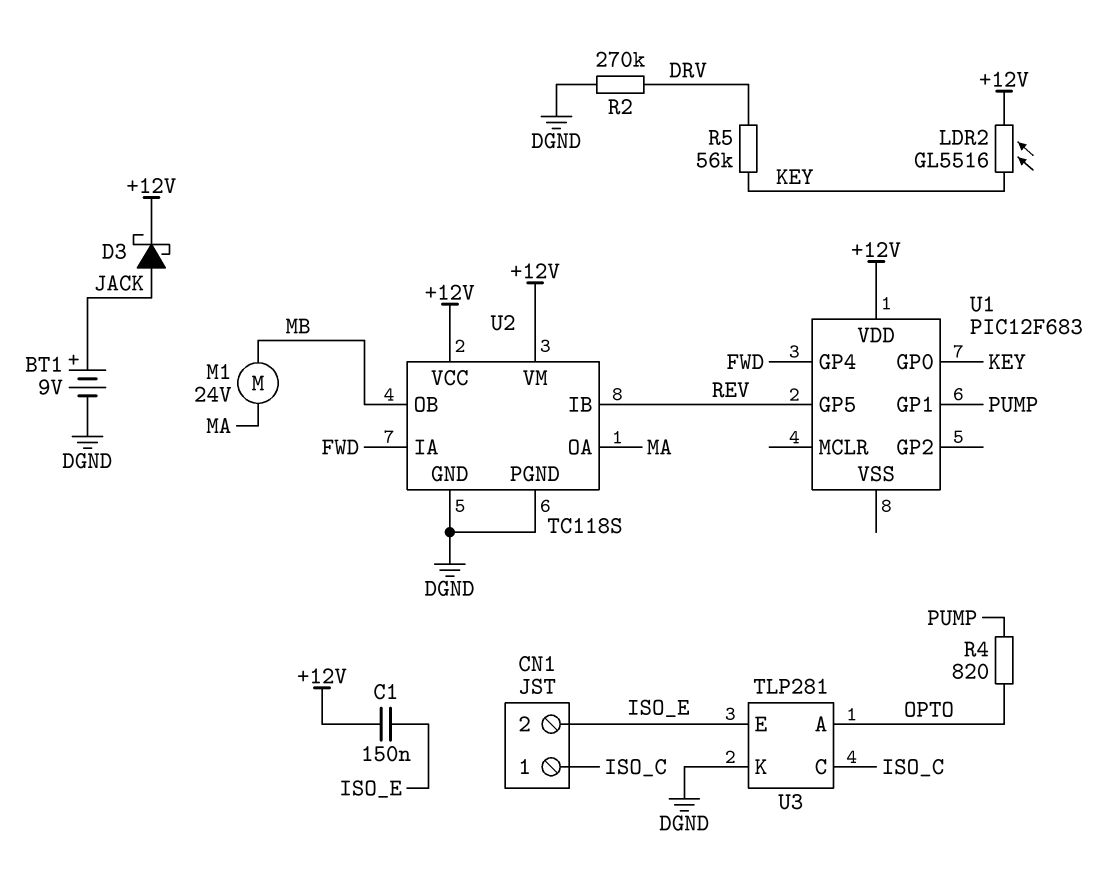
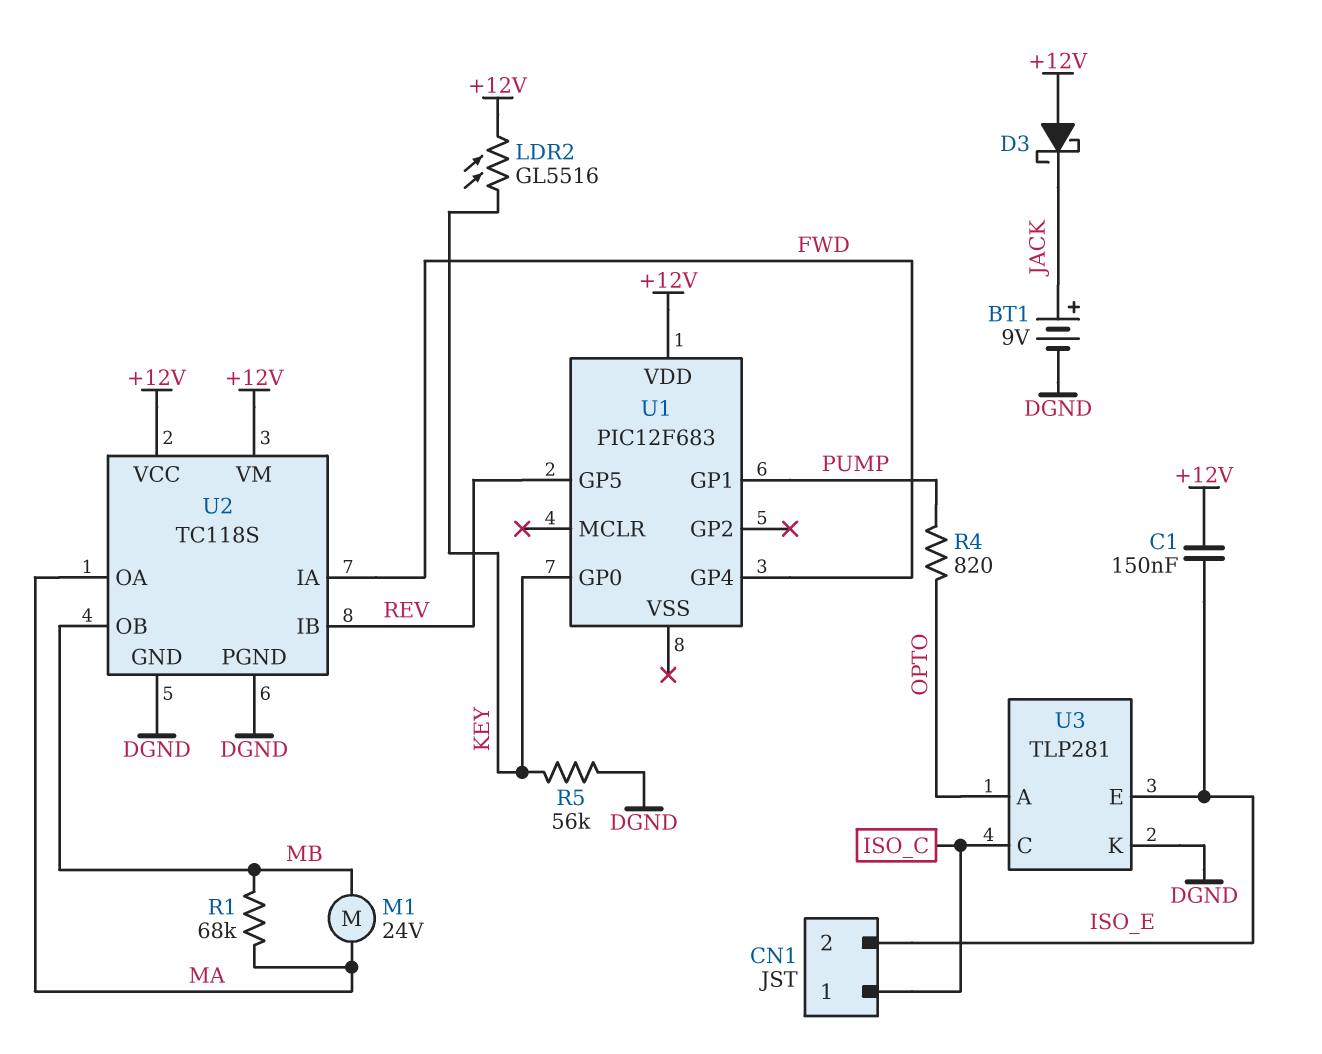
D3: schottky (A JACK, K +12V) -> schottky (A +12V, K JACK)
R1: none -> 68k (MA, MB)
R2: 270k (DGND, DRV) -> none
R5: 56k (DRV, KEY) -> 56k (DGND, KEY)

